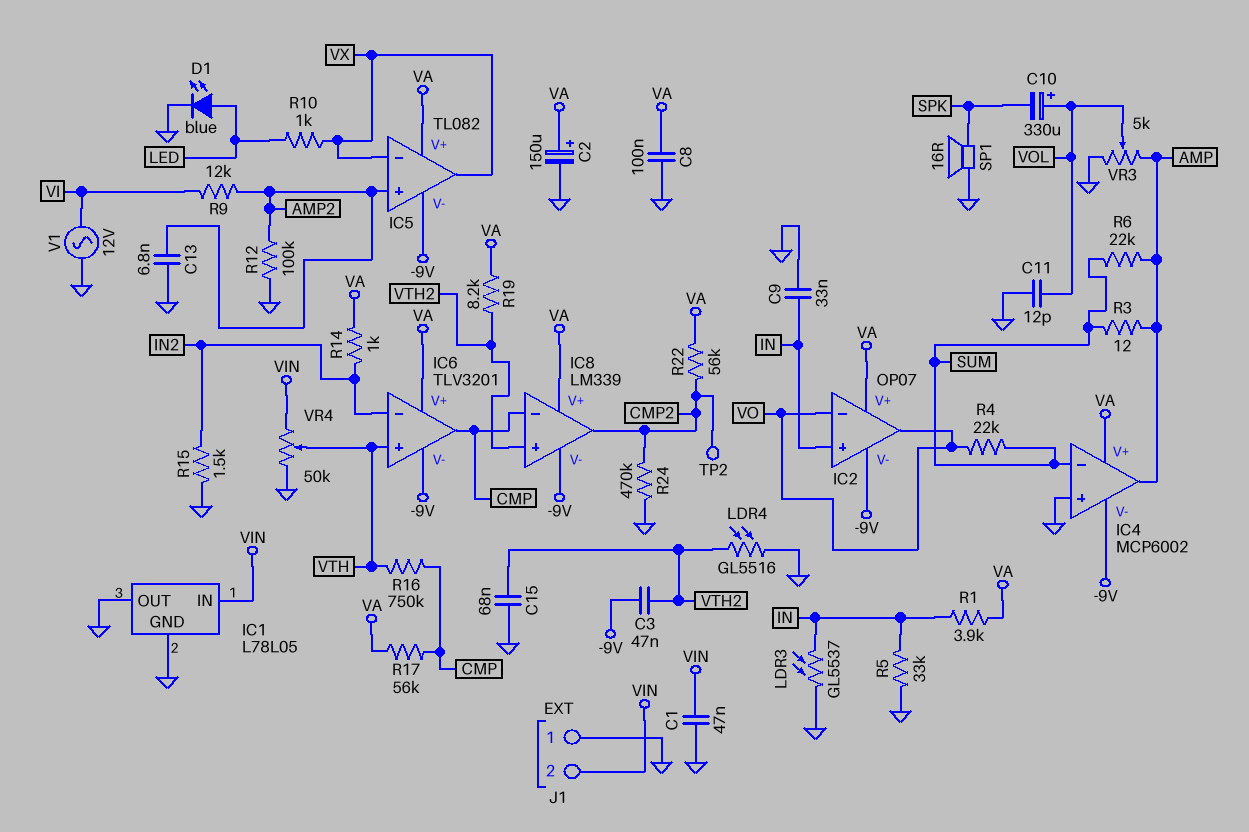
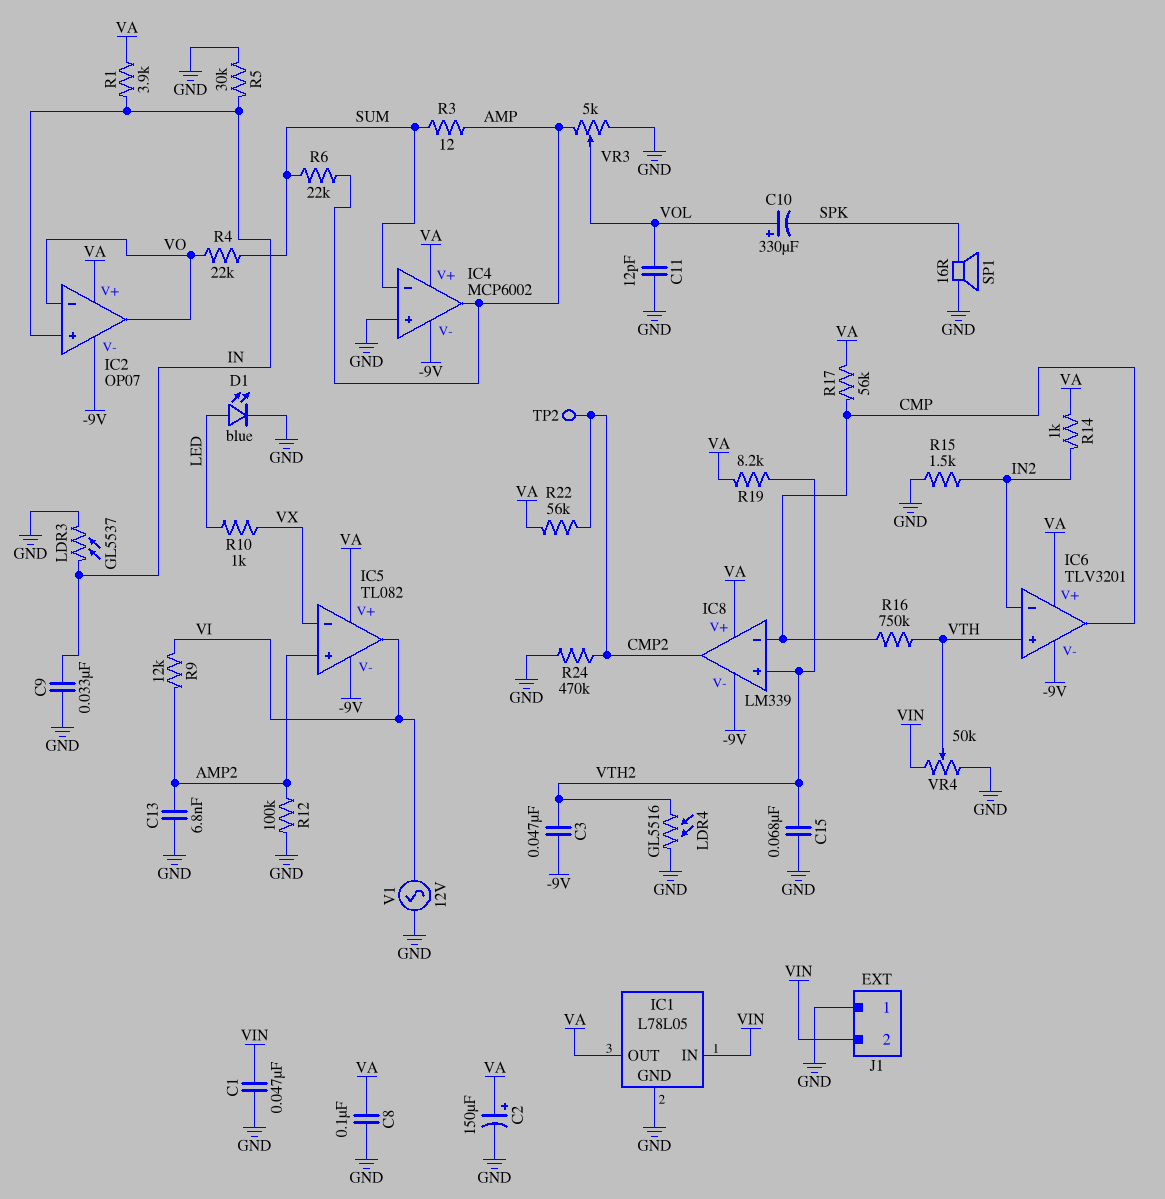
IC1 pin OUT: GND -> VA
IC5 pin out: VX -> VI
R5: 33k (GND, IN) -> 30k (GND, IN)

